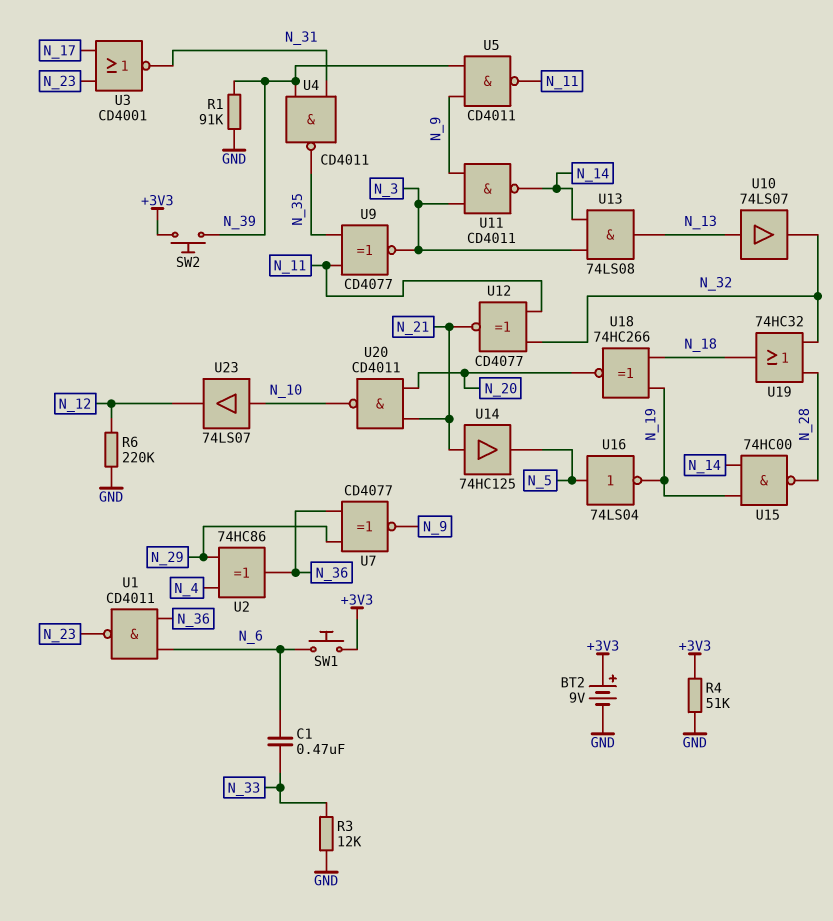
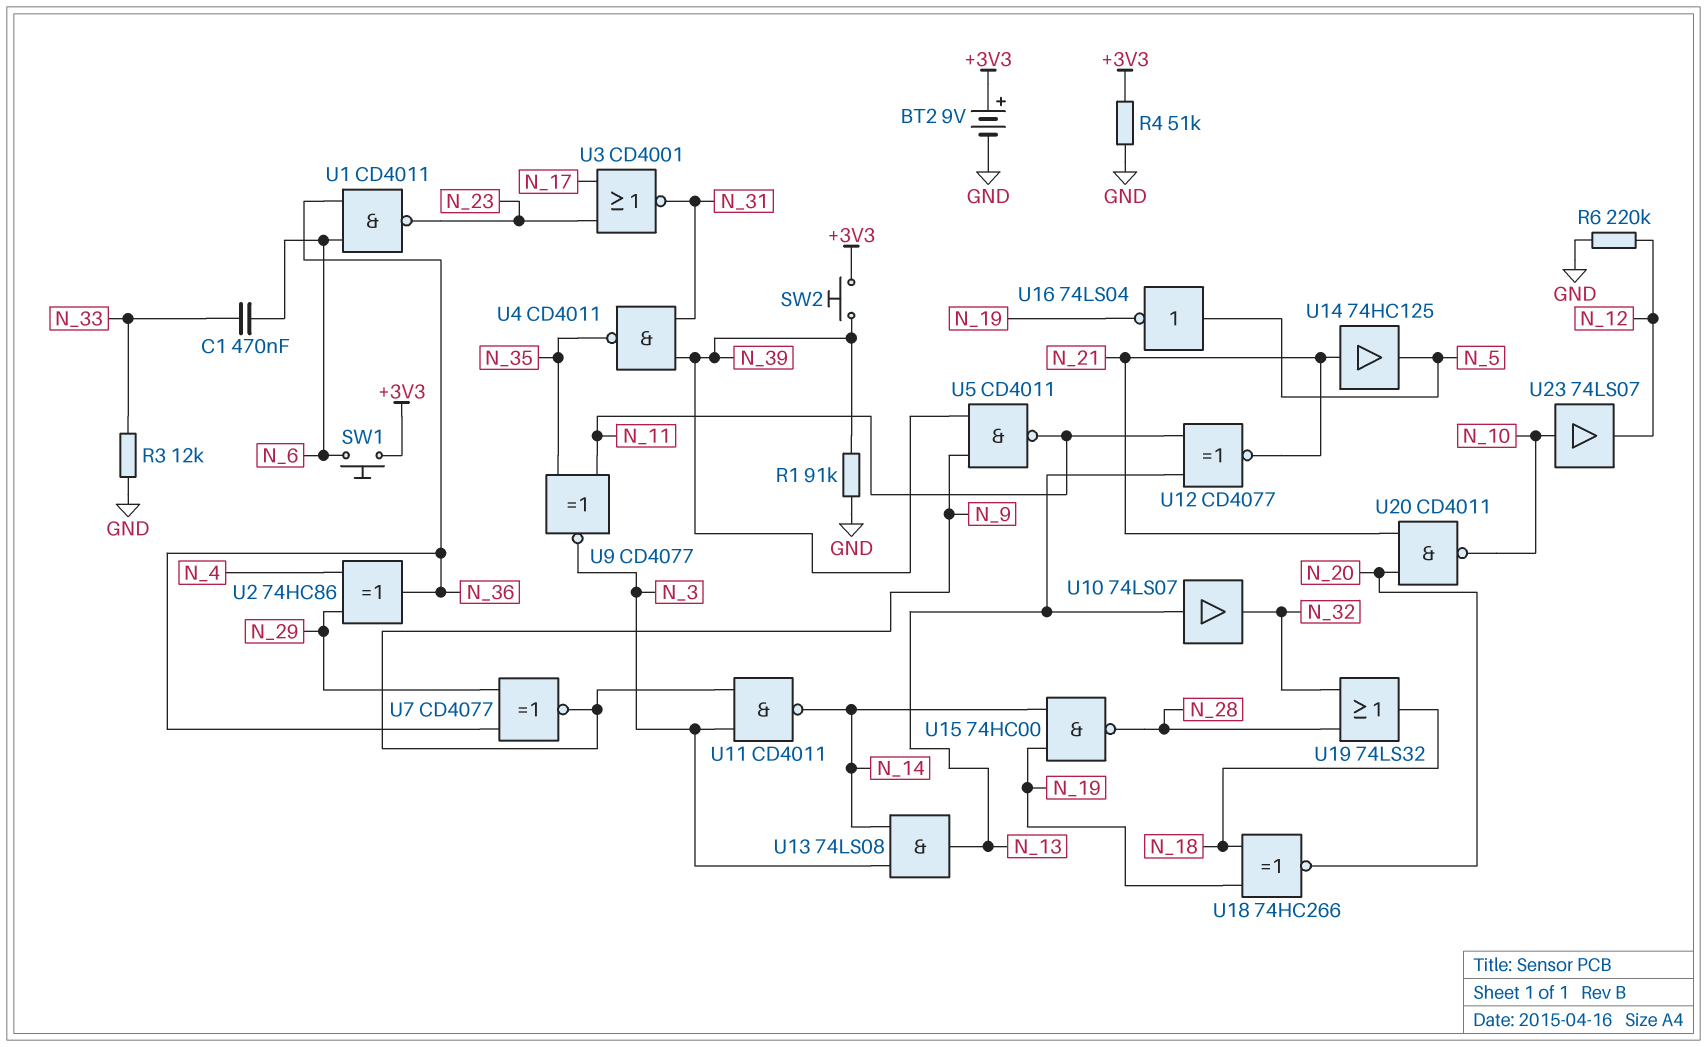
U12: XNOR CD4077 (in N_11, in N_32, out N_21) -> XNOR CD4077 (in N_11, in N_13, out N_21)
U19: OR 74HC32 (in N_28, in N_32, out N_18) -> OR 74LS32 (in N_28, in N_32, out N_18)

